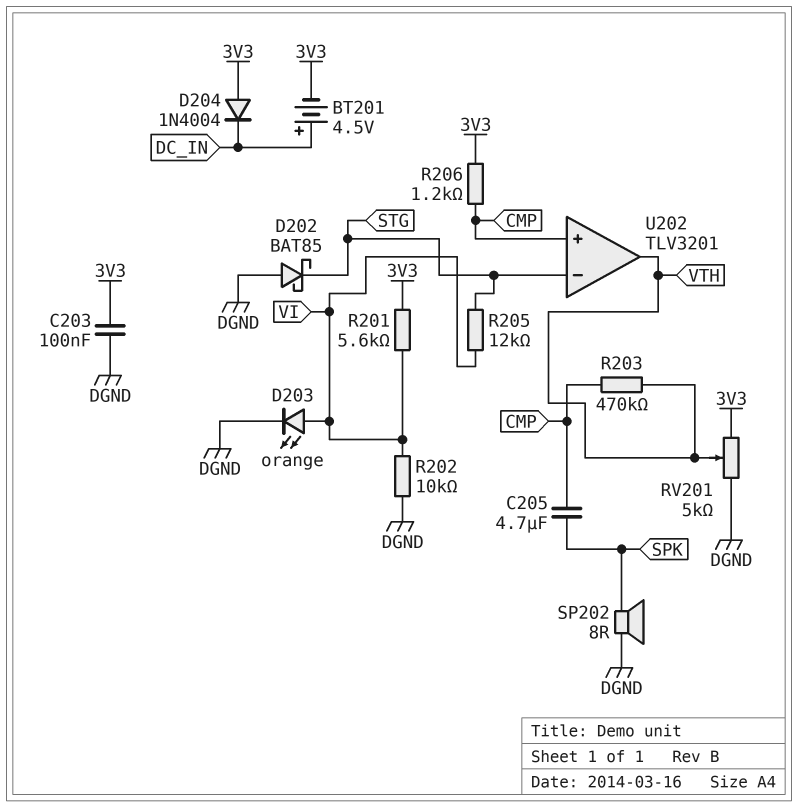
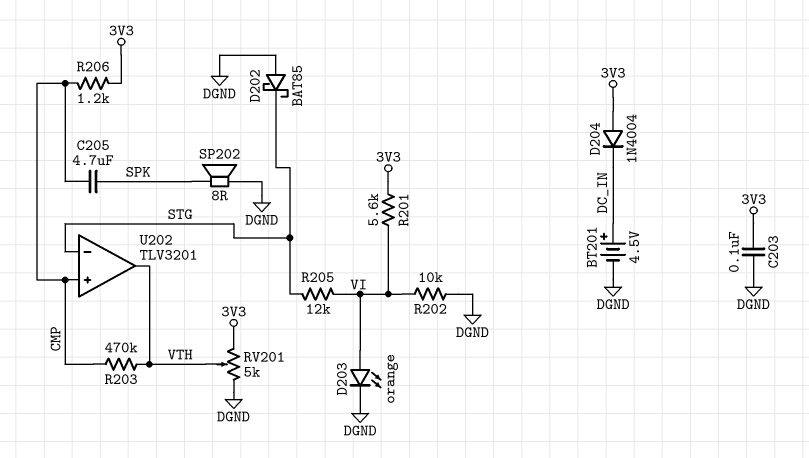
BT201: 4.5V (plus DC_IN, minus 3V3) -> 4.5V (plus DC_IN, minus DGND)

